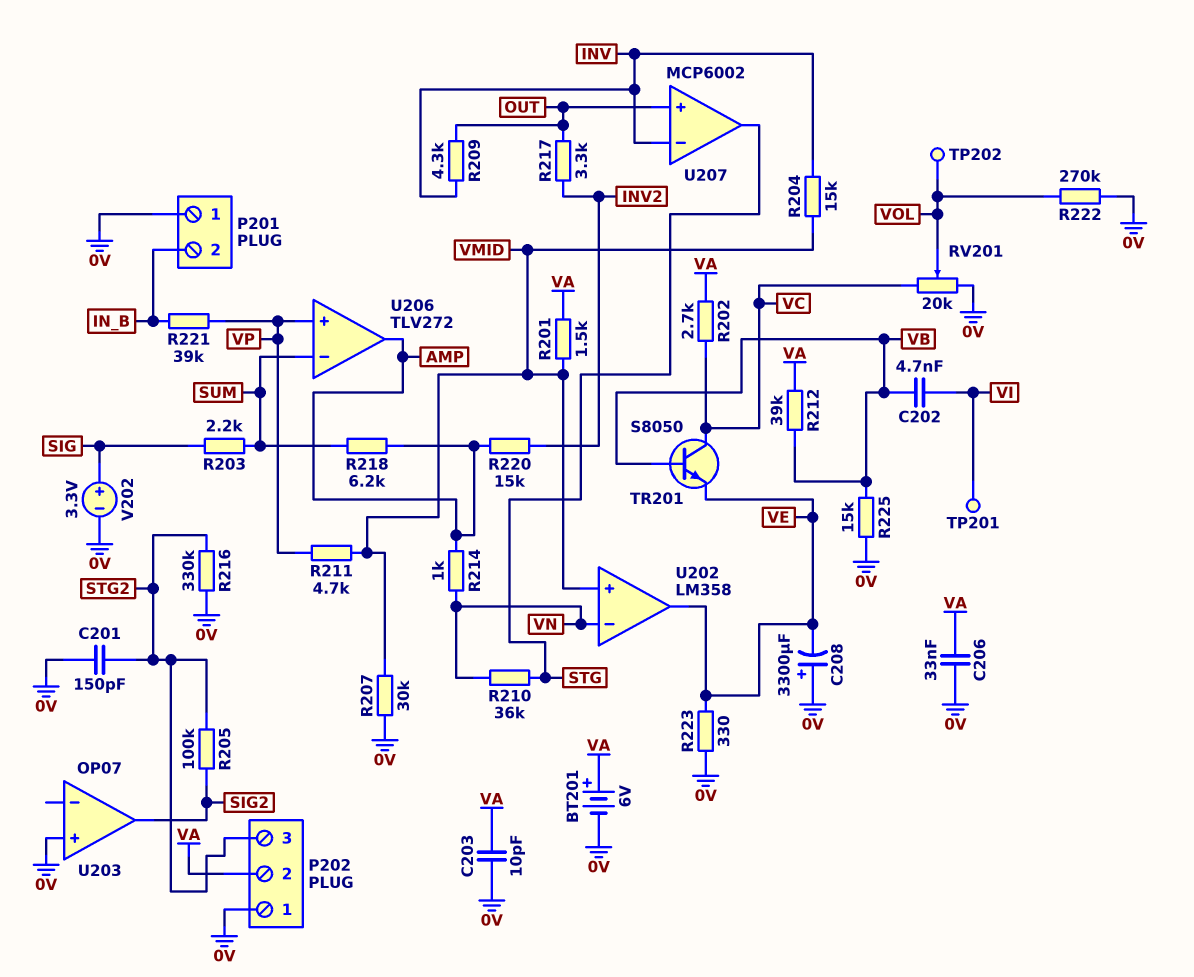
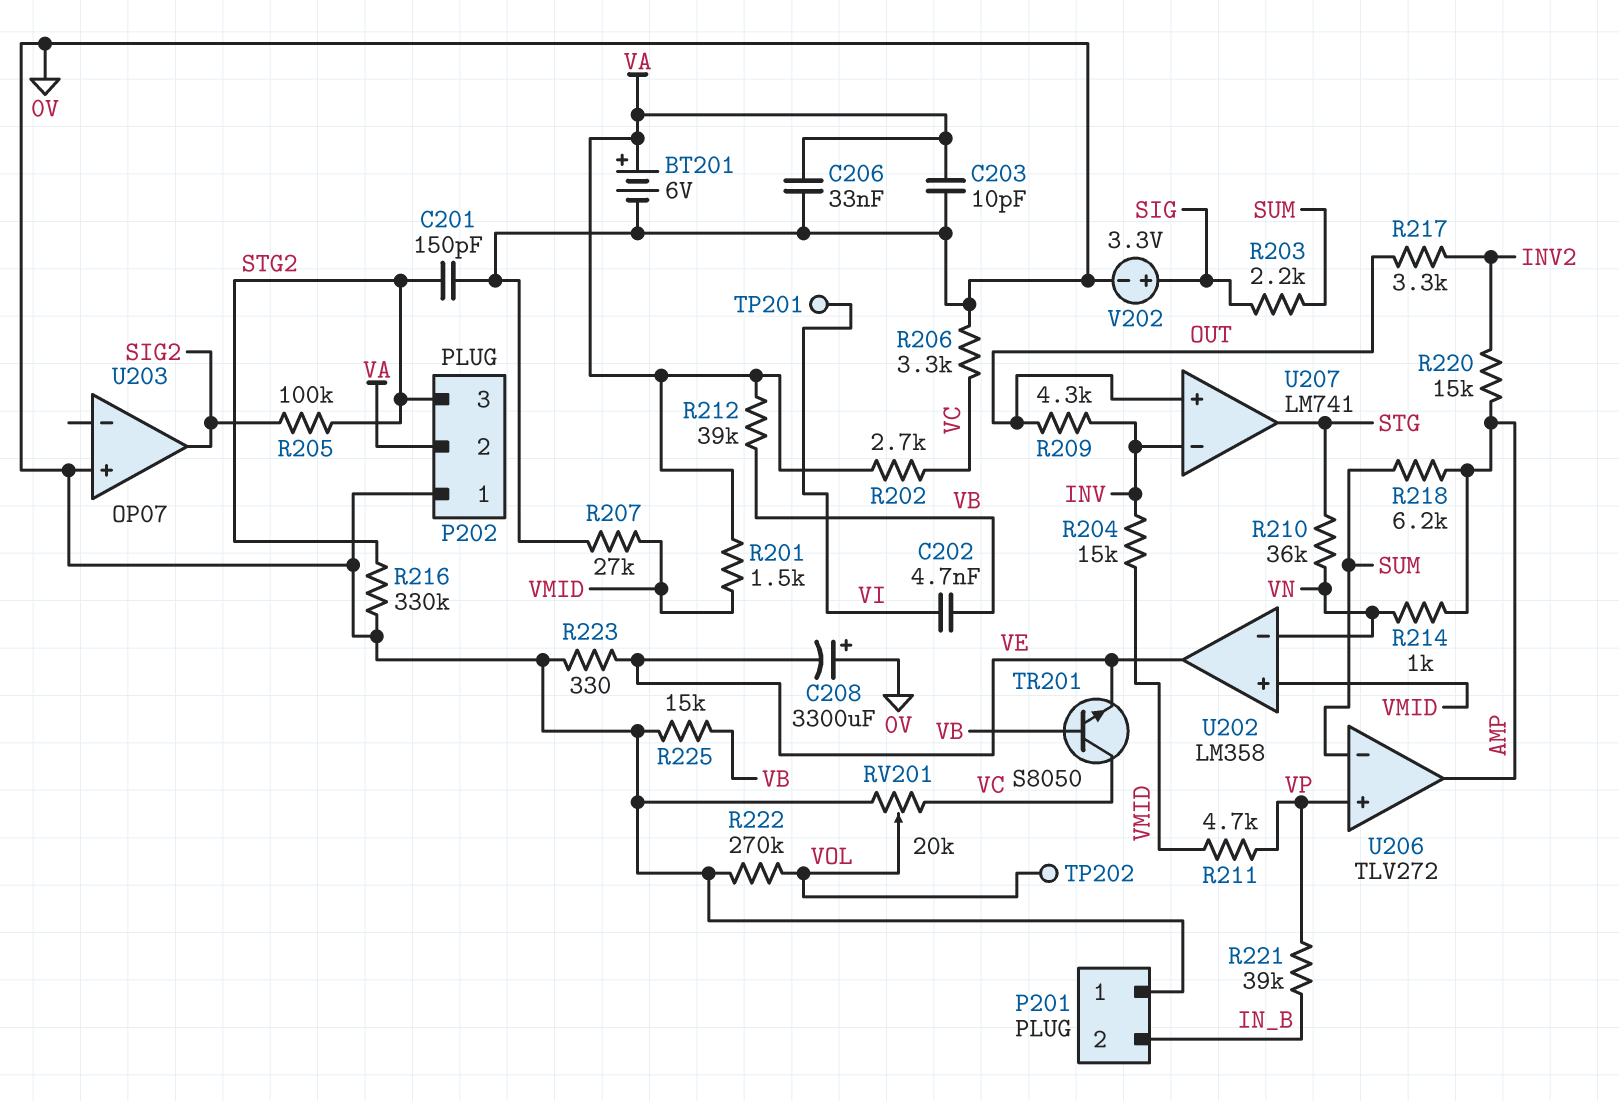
R206: none -> 3.3k (0V, VC)
R207: 30k (0V, VMID) -> 27k (0V, VMID)
U207: MCP6002 -> LM741

